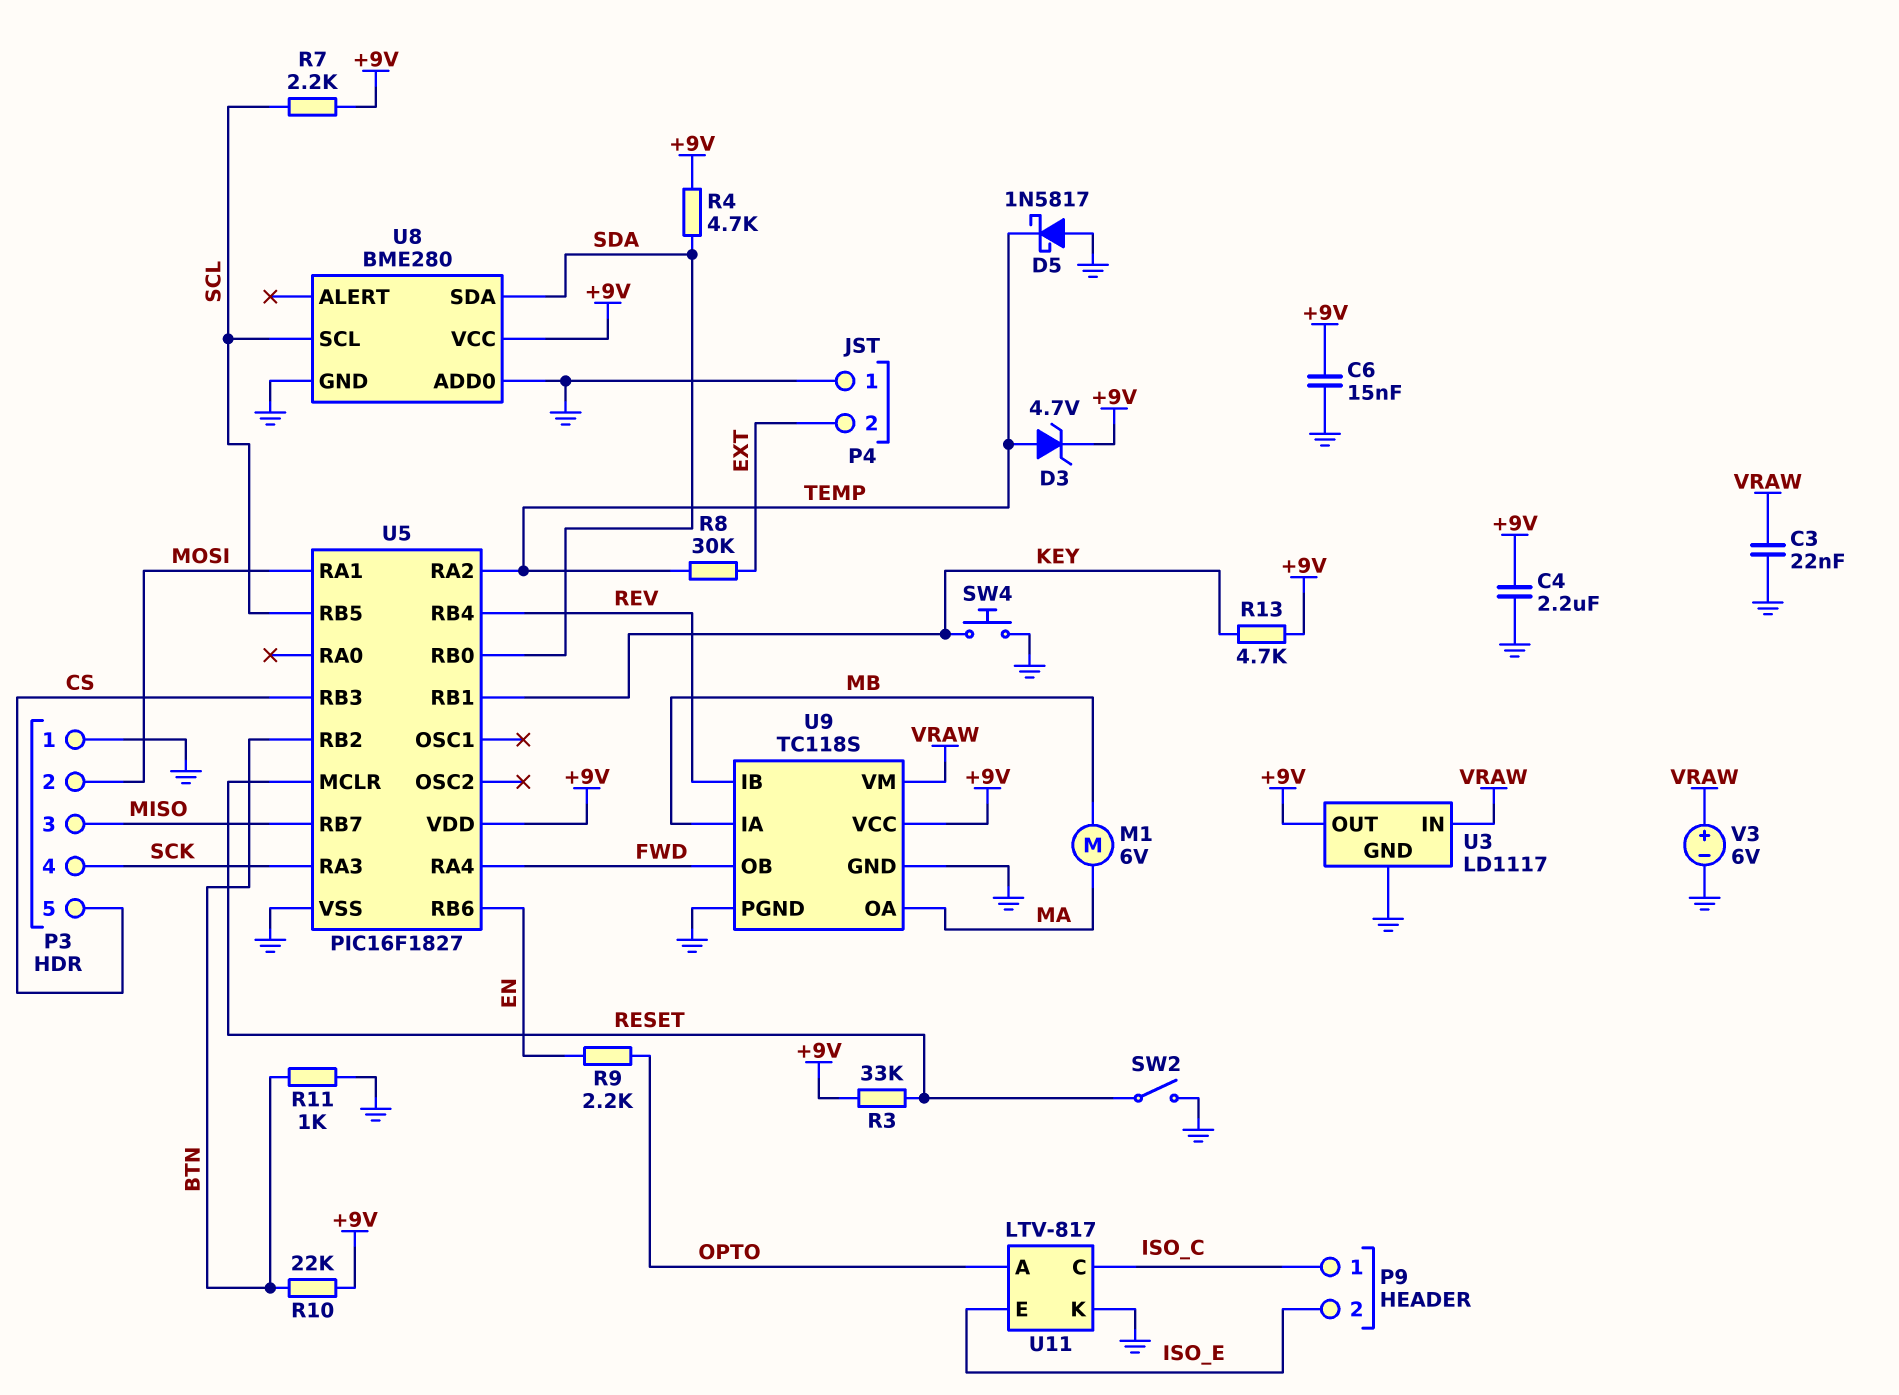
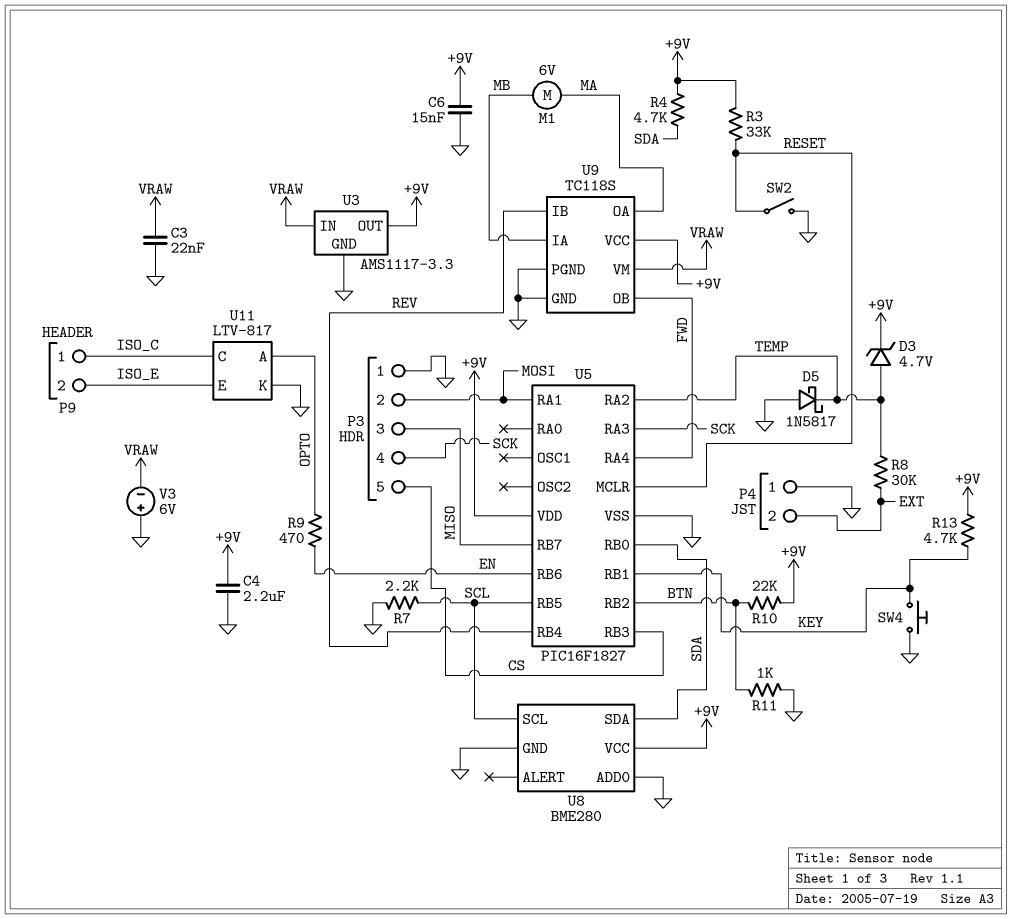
R7: 2.2k (+9V, SCL) -> 2.2k (GND, SCL)
R9: 2.2k (EN, OPTO) -> 470 (EN, OPTO)
U3: LD1117 -> AMS1117-3.3
V3: 6V (plus VRAW, minus GND) -> 6V (plus GND, minus VRAW)

